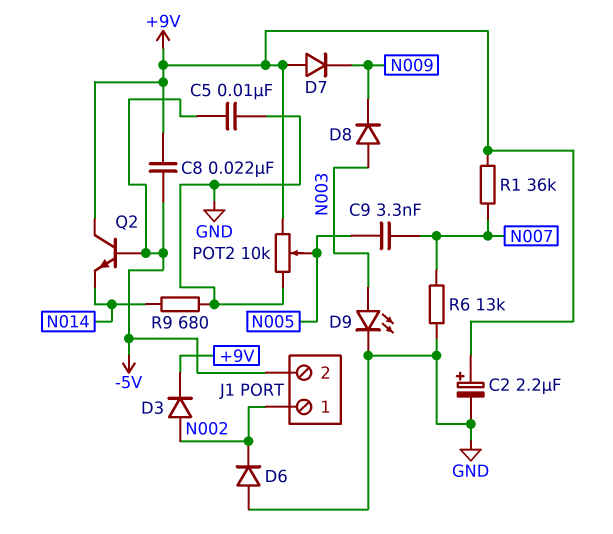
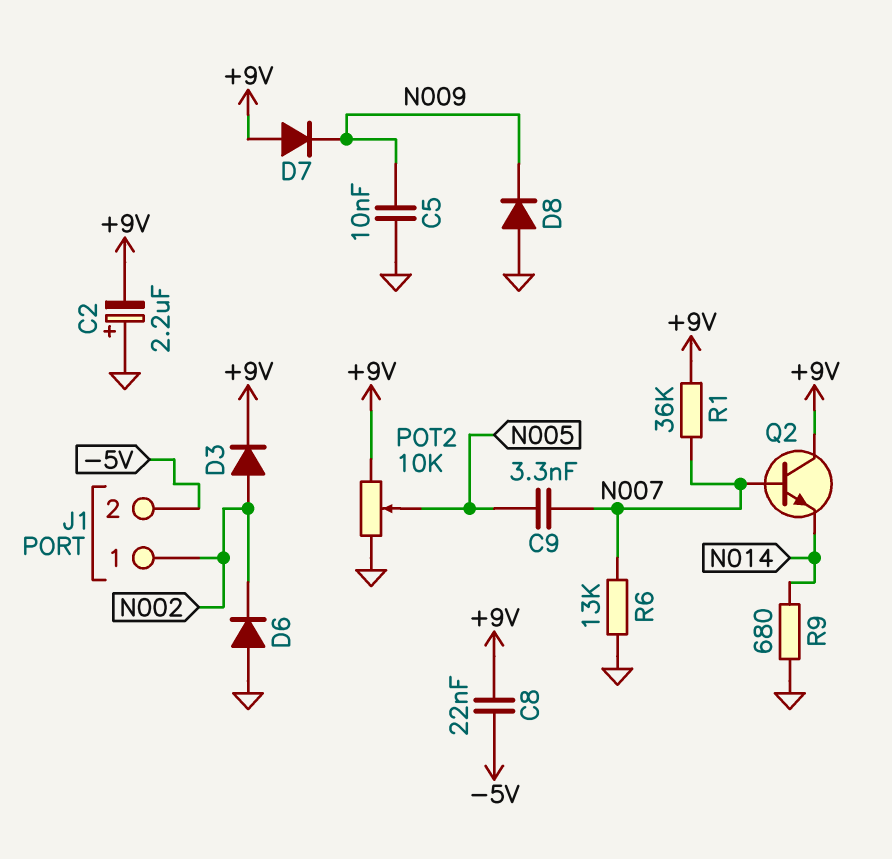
C2: 2.2uF (plus +9V, minus GND) -> 2.2uF (plus GND, minus +9V)
C5: 10nF (-5V, GND) -> 10nF (GND, N009)
D8: diode (A N003, K N009) -> diode (A GND, K N009)
D9: LED (A N003, K GND) -> none
Q2: NPN (B -5V, C +9V, E N014) -> NPN (B N007, C +9V, E N014)

